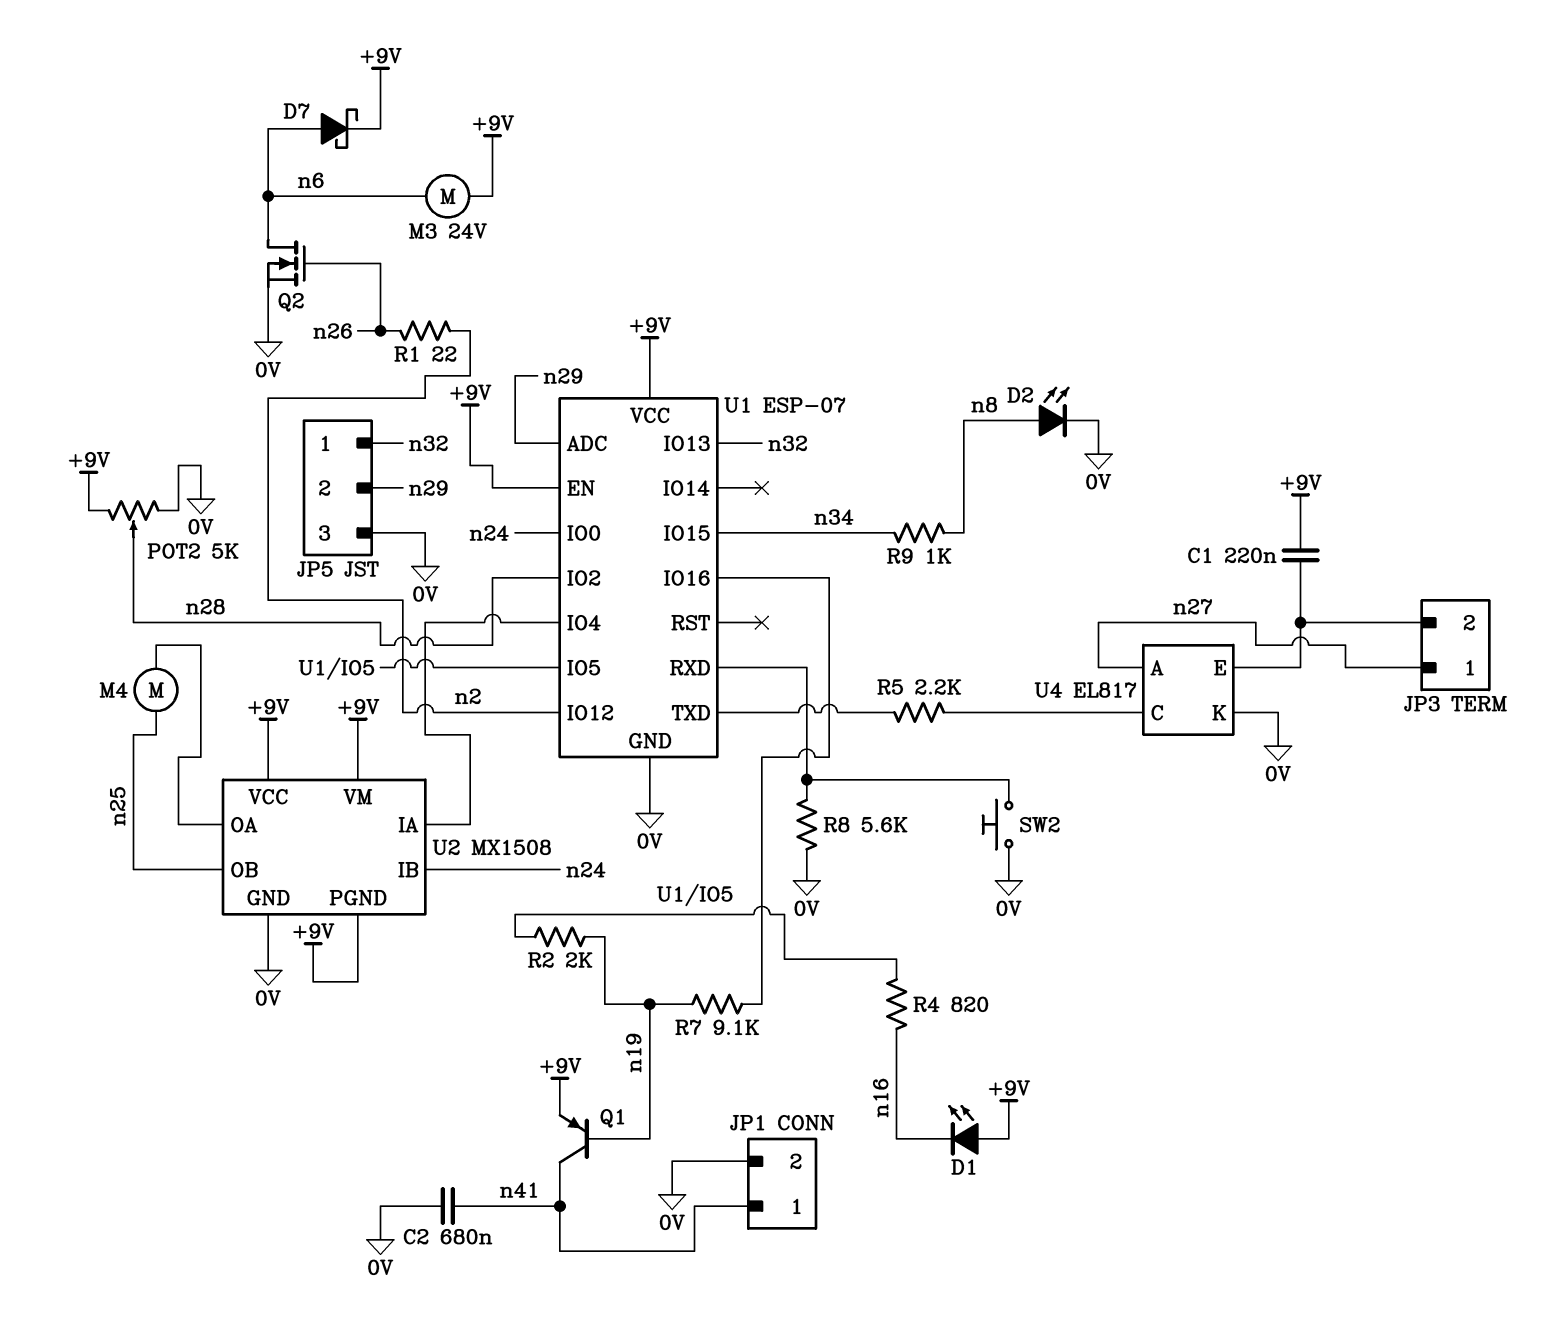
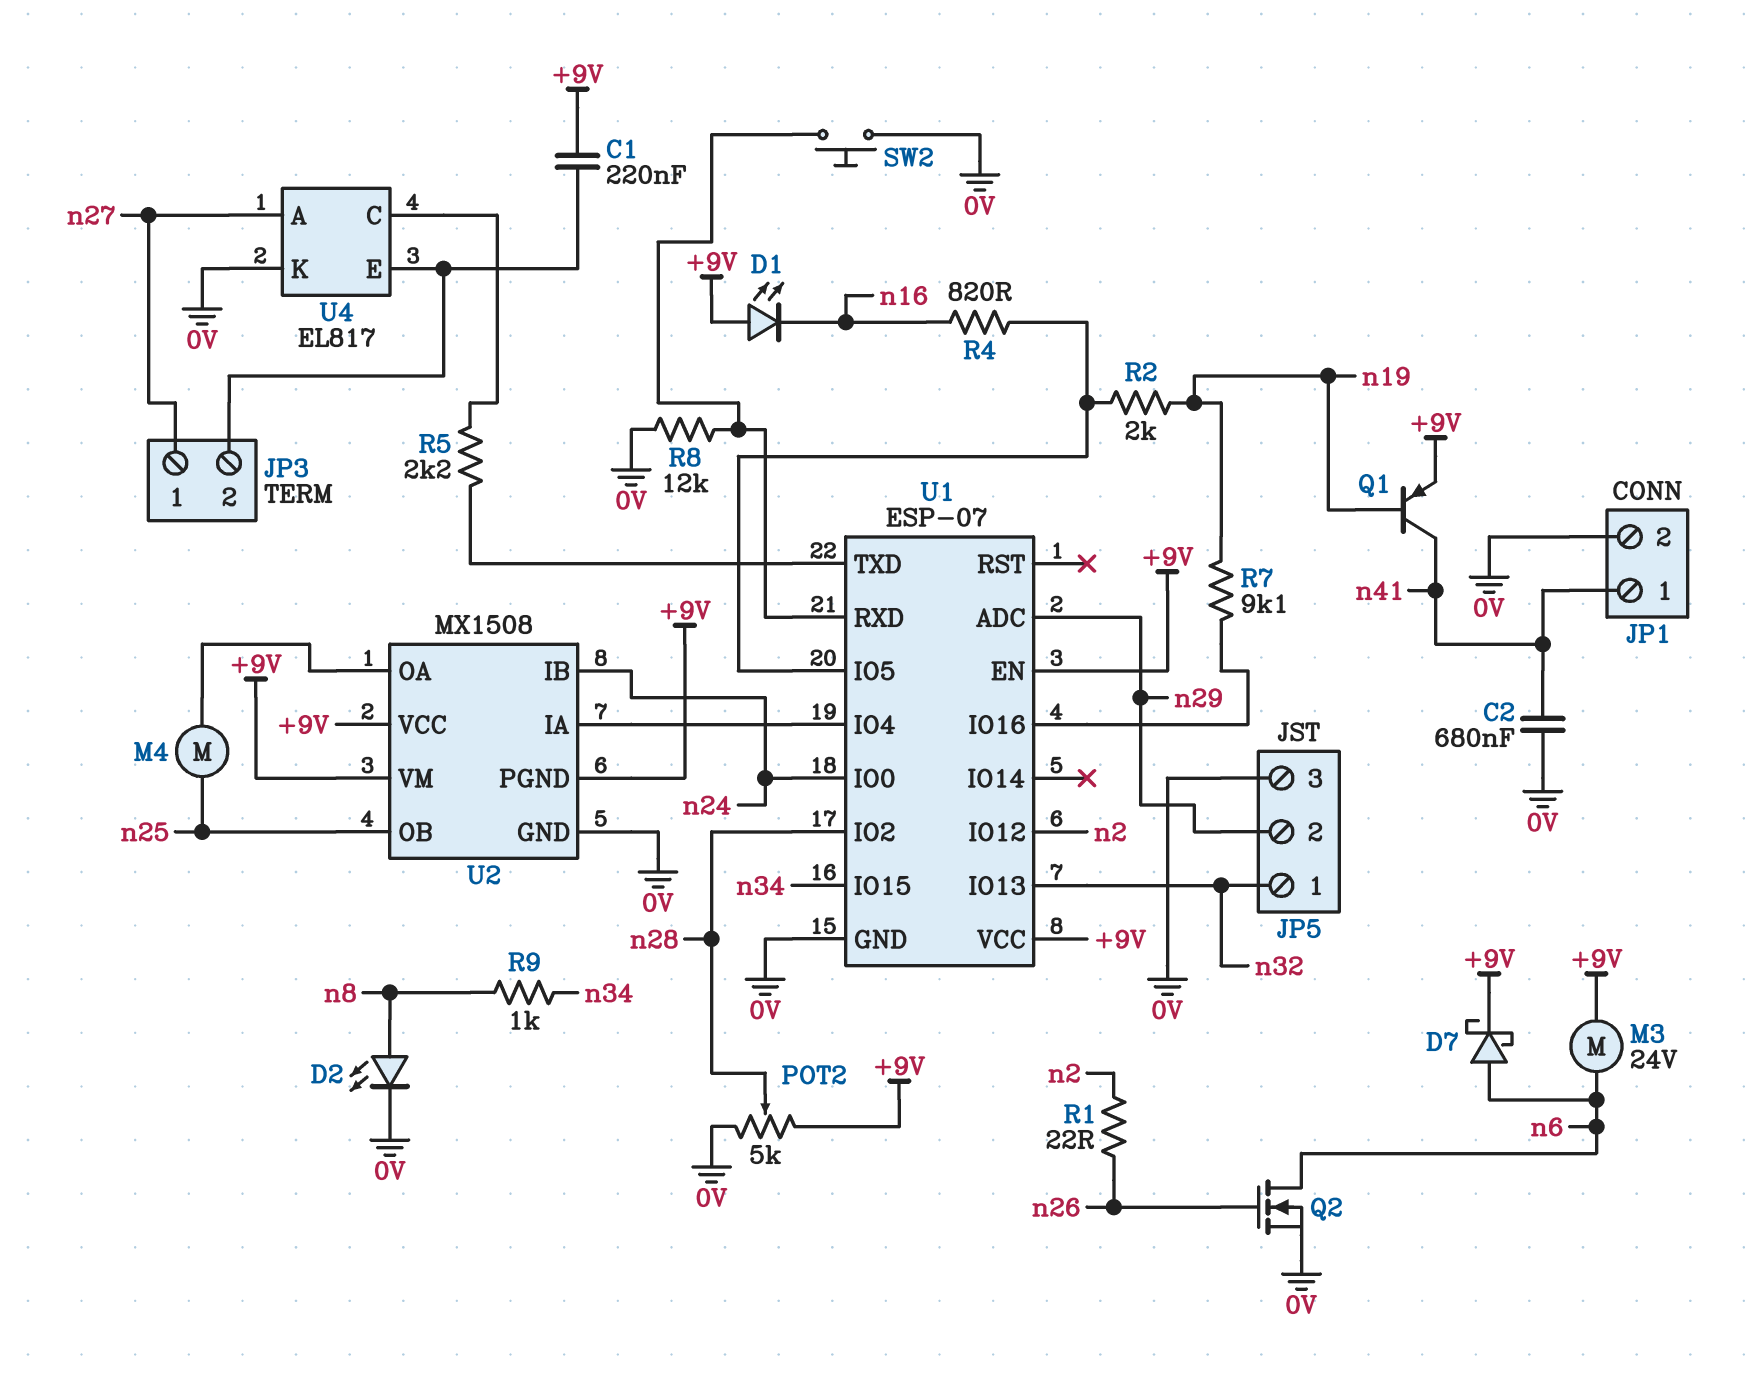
R8: 5.6k (0V, U1/RXD) -> 12k (0V, U1/RXD)

